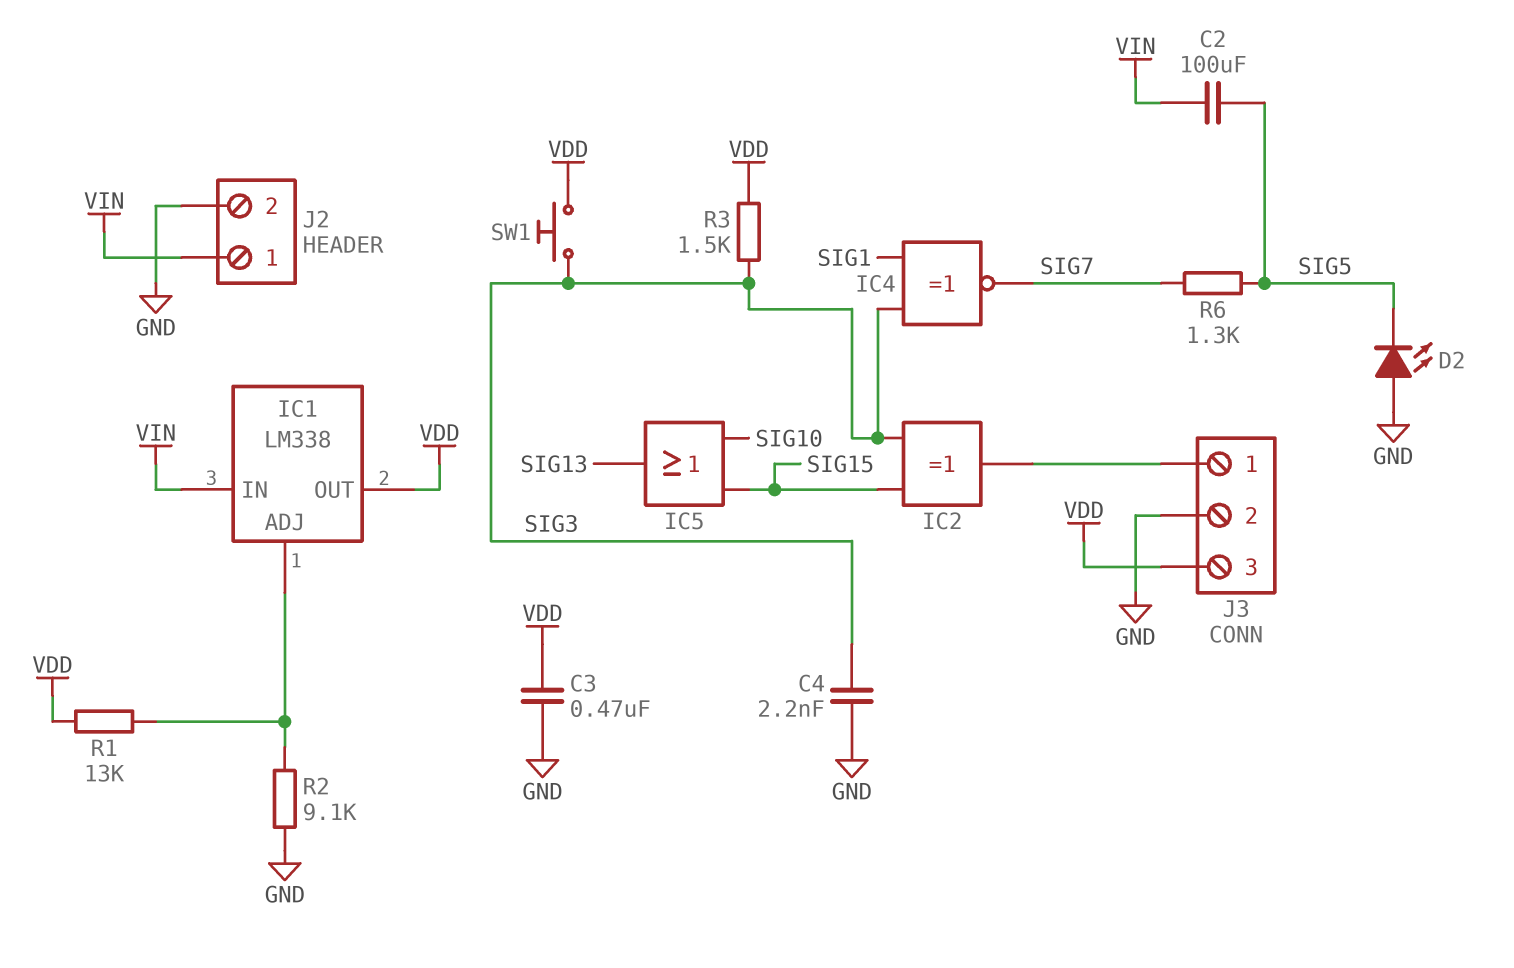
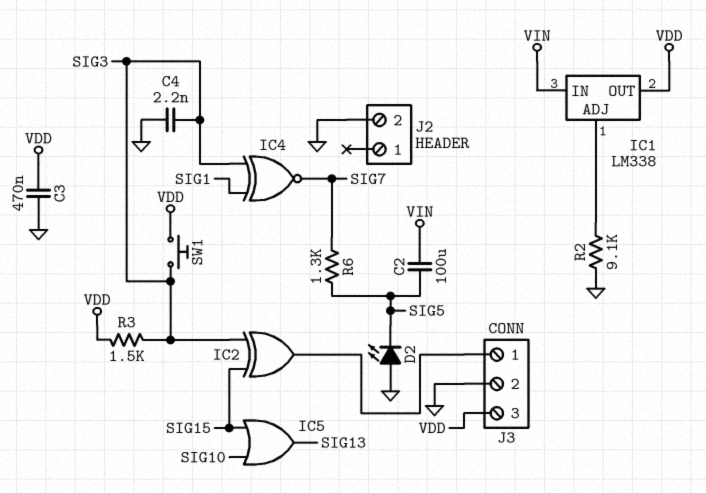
J2 pin 1: VIN -> none
R1: 13k (IC1/ADJ, VDD) -> none

